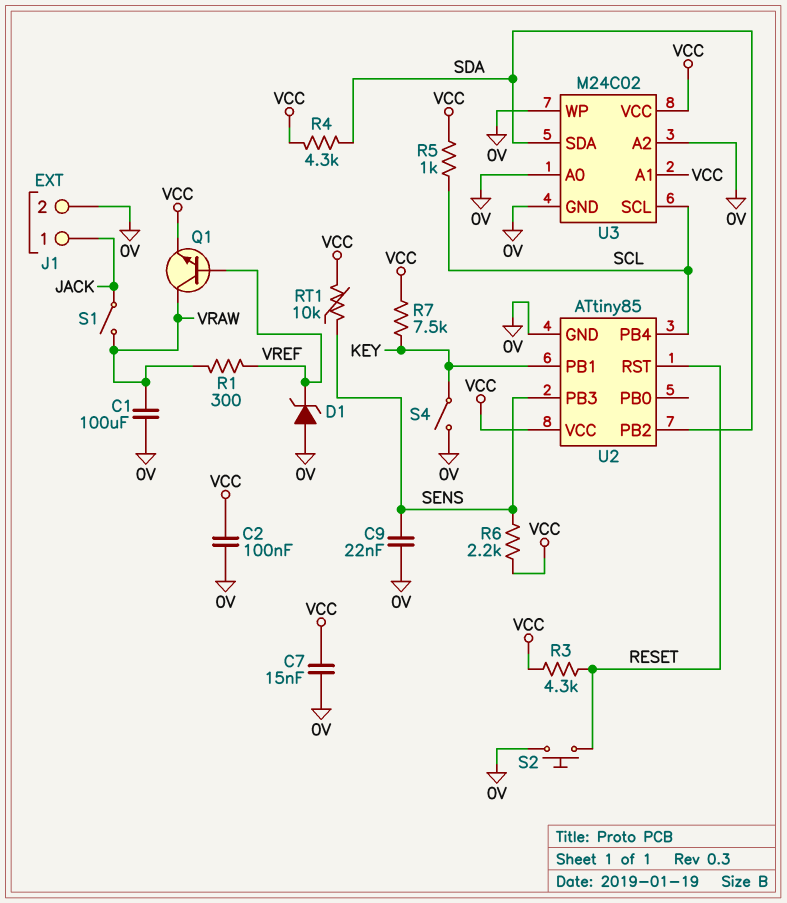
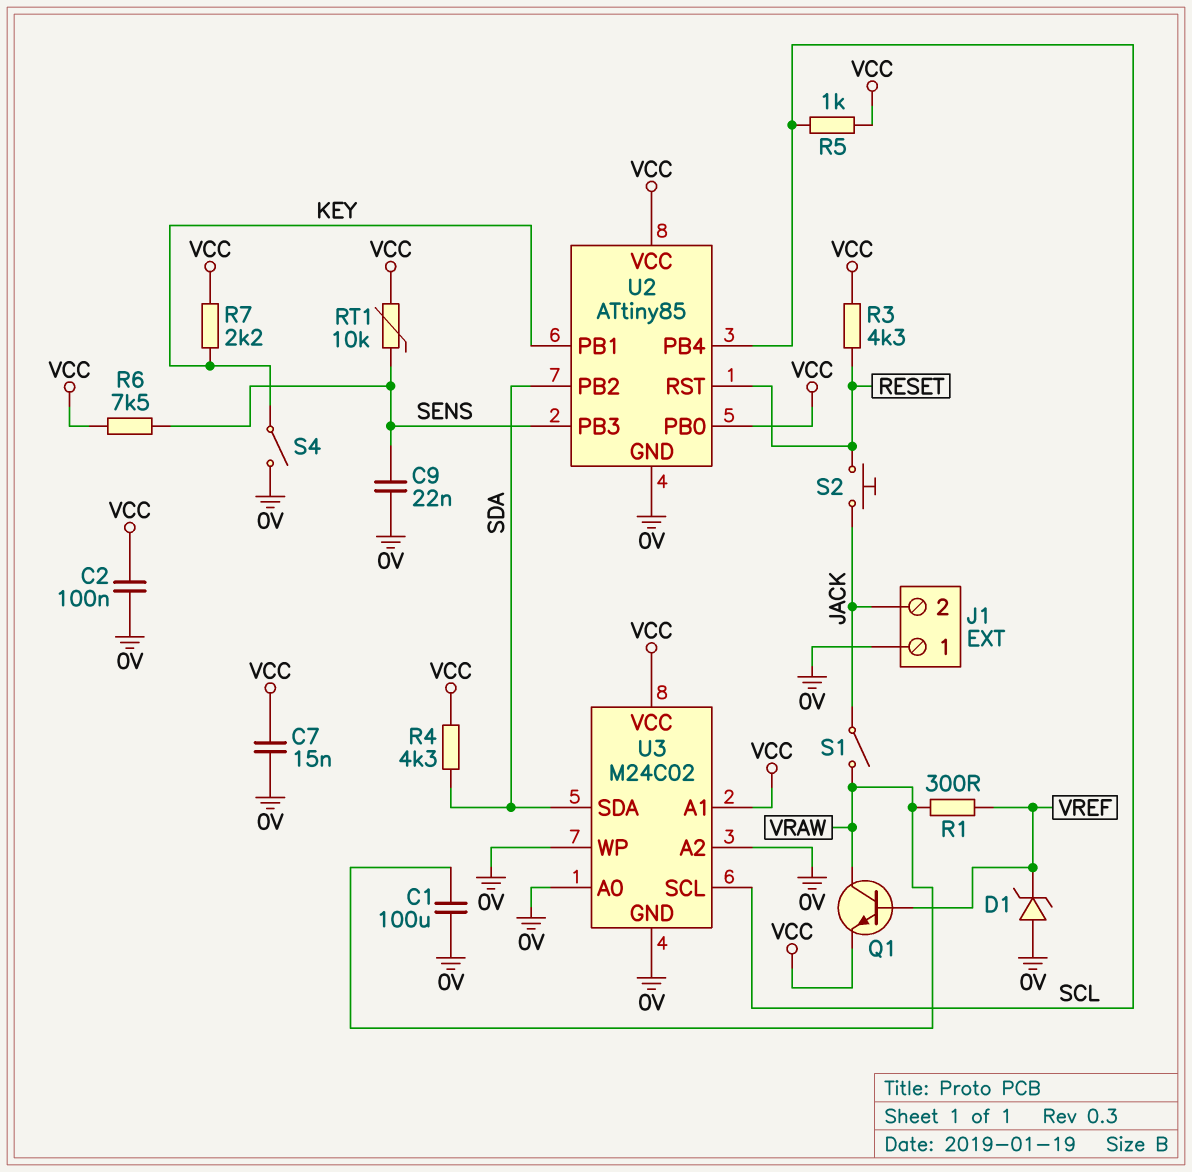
J1 pin 1: JACK -> 0V
J1 pin 2: 0V -> JACK
R6: 2.2k (SENS, VCC) -> 7.5k (SENS, VCC)
R7: 7.5k (KEY, VCC) -> 2.2k (KEY, VCC)
S2: button (0V, RESET) -> button (JACK, RESET)
U2 pin PB0: none -> VCC

